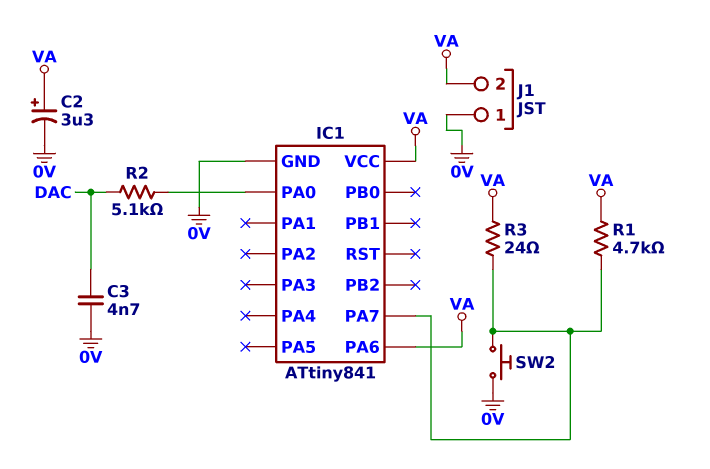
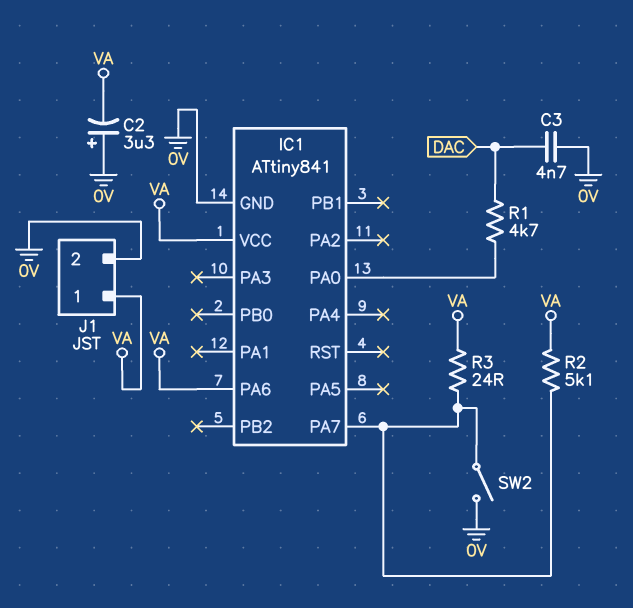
C2: 3.3uF (plus VA, minus 0V) -> 3.3uF (plus 0V, minus VA)
J1 pin 1: 0V -> VA
J1 pin 2: VA -> 0V
R1: 4.7k (IC1/PA7, VA) -> 4.7k (DAC, IC1/PA0)
R2: 5.1k (DAC, IC1/PA0) -> 5.1k (IC1/PA7, VA)
SW2: button (0V, IC1/PA7) -> switch (0V, IC1/PA7)

